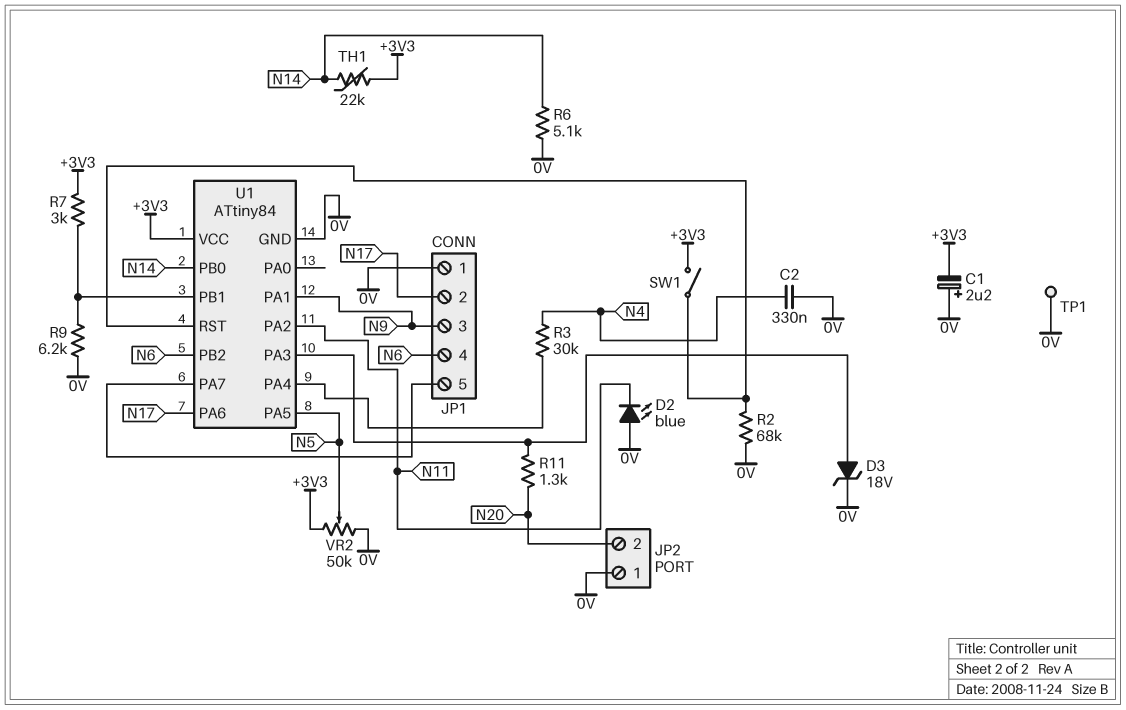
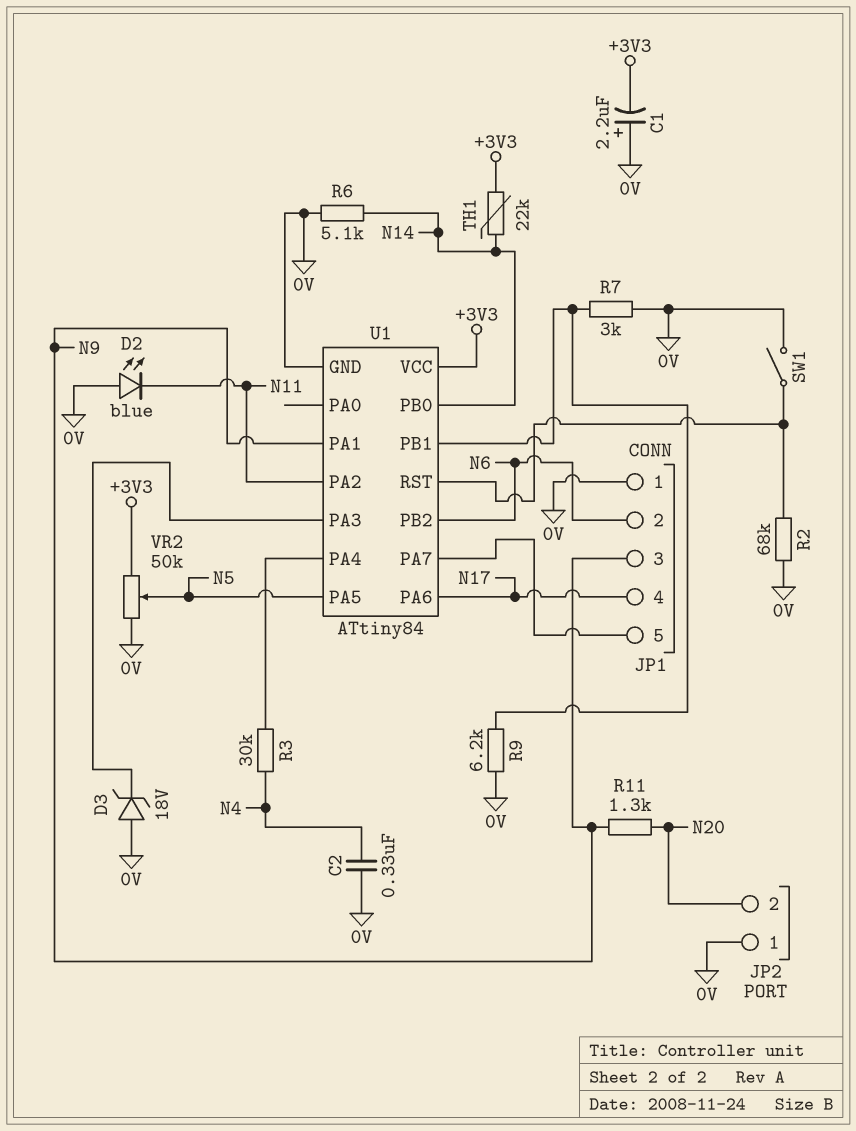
D3: zener 18V (A U1/PA3, K 0V) -> zener 18V (A 0V, K U1/PA3)
JP1 pin 2: N17 -> N6
JP1 pin 4: N6 -> N17
R7: 3k (+3V3, U1/PB1) -> 3k (0V, U1/PB1)
R11: 1.3k (N20, U1/PA3) -> 1.3k (N9, N20)
SW1: switch (+3V3, U1/RST) -> switch (0V, U1/RST)
TP1: test point (0V) -> none

